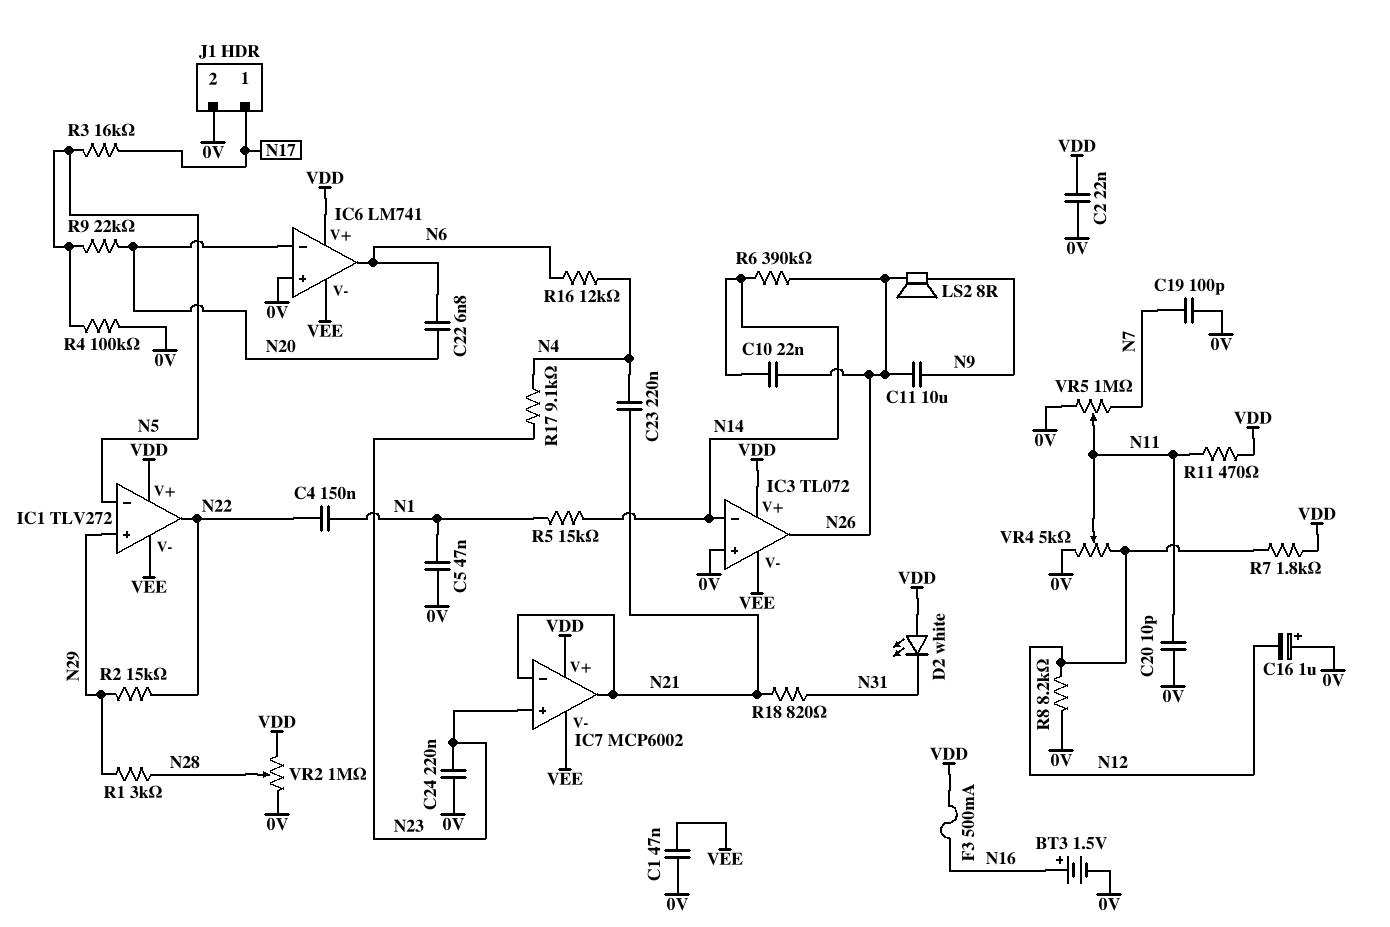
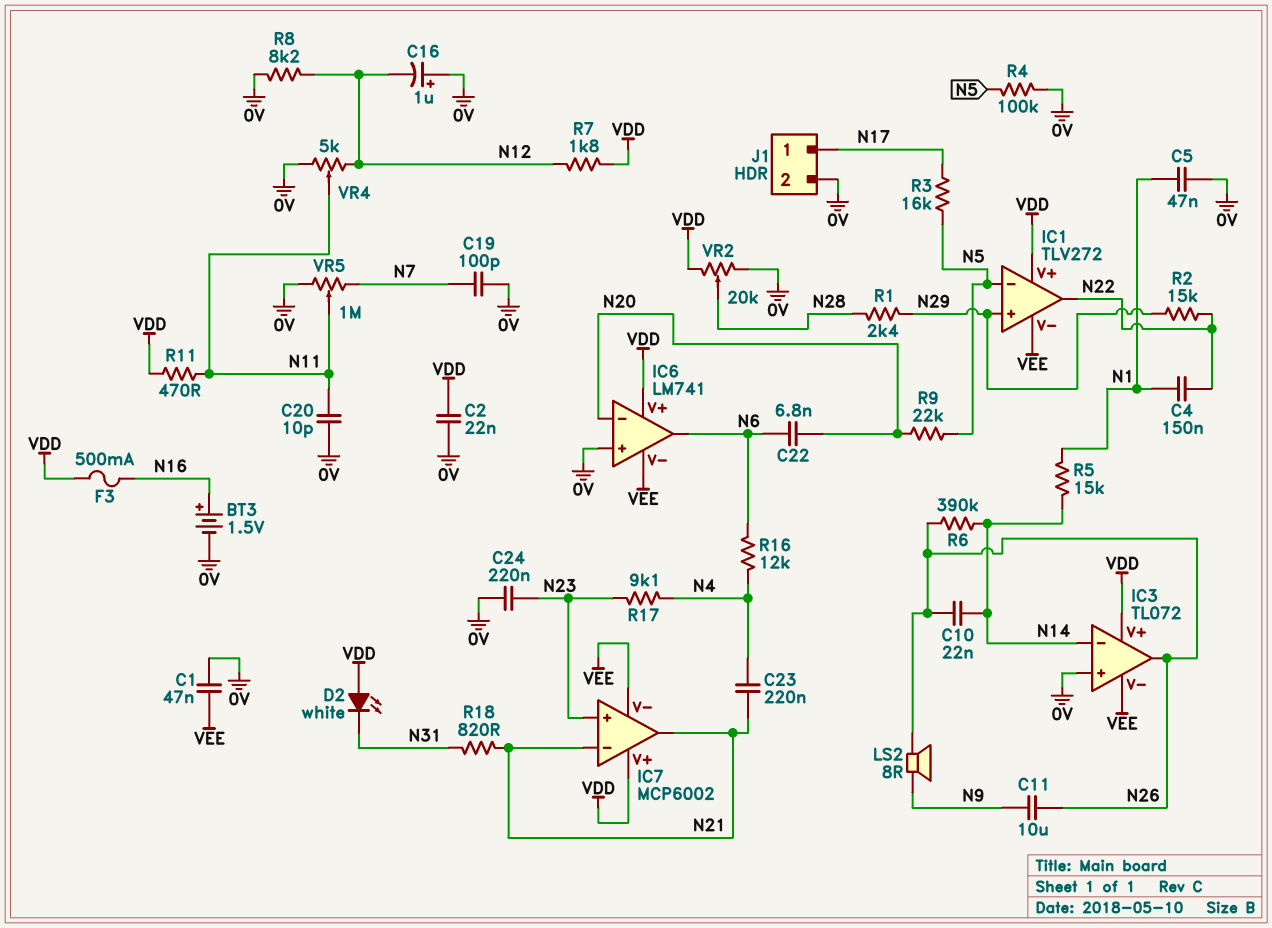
R1: 3k (N28, N29) -> 2.4k (N28, N29)
VR2: 1M (0V, VDD, wiper N28) -> 20k (0V, VDD, wiper N28)

